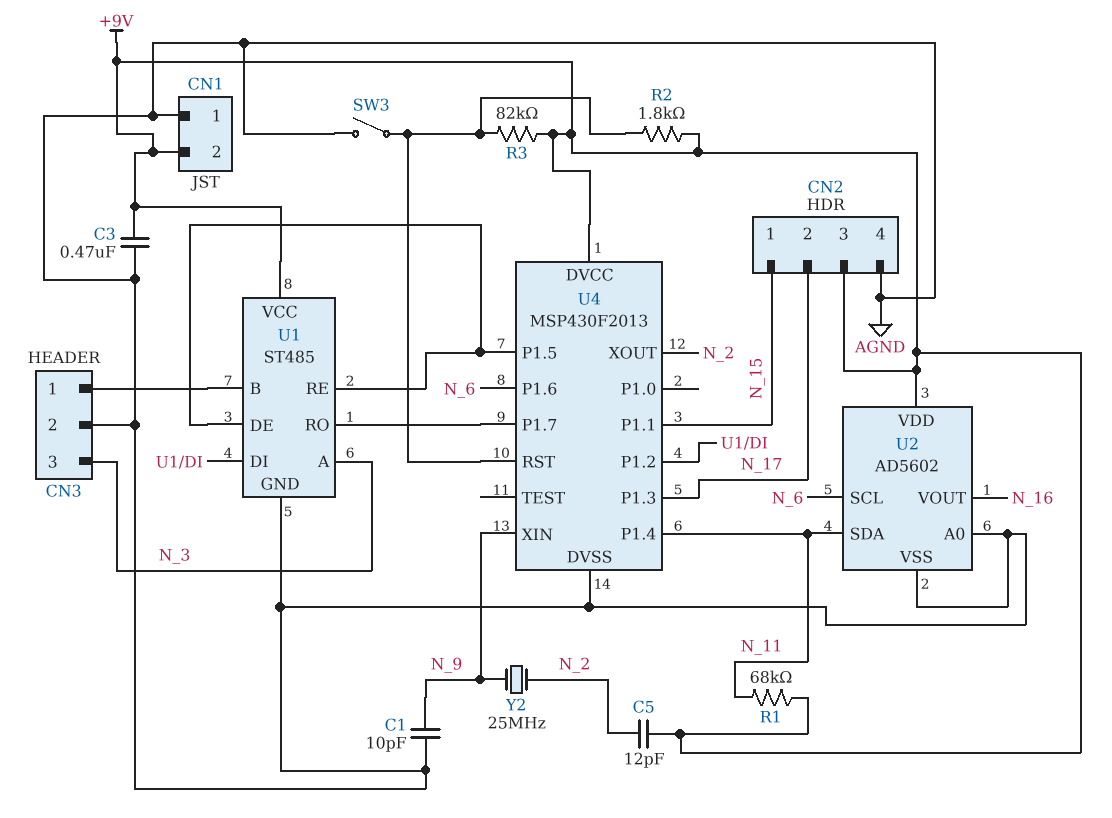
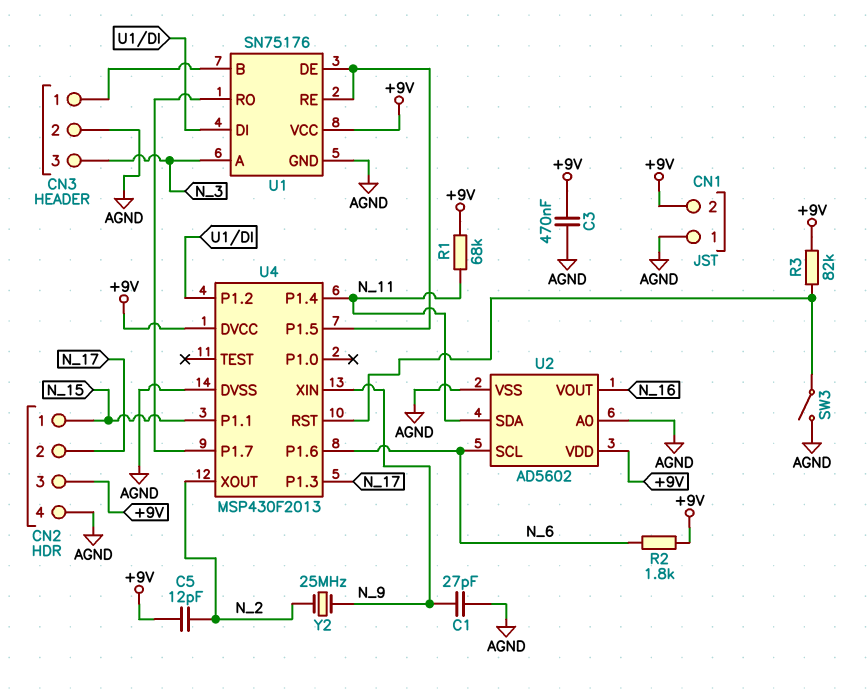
C1: 10pF (AGND, N_9) -> 27pF (AGND, N_9)
R2: 1.8k (+9V, U4/RST) -> 1.8k (+9V, N_6)
U1: ST485 -> SN75176

